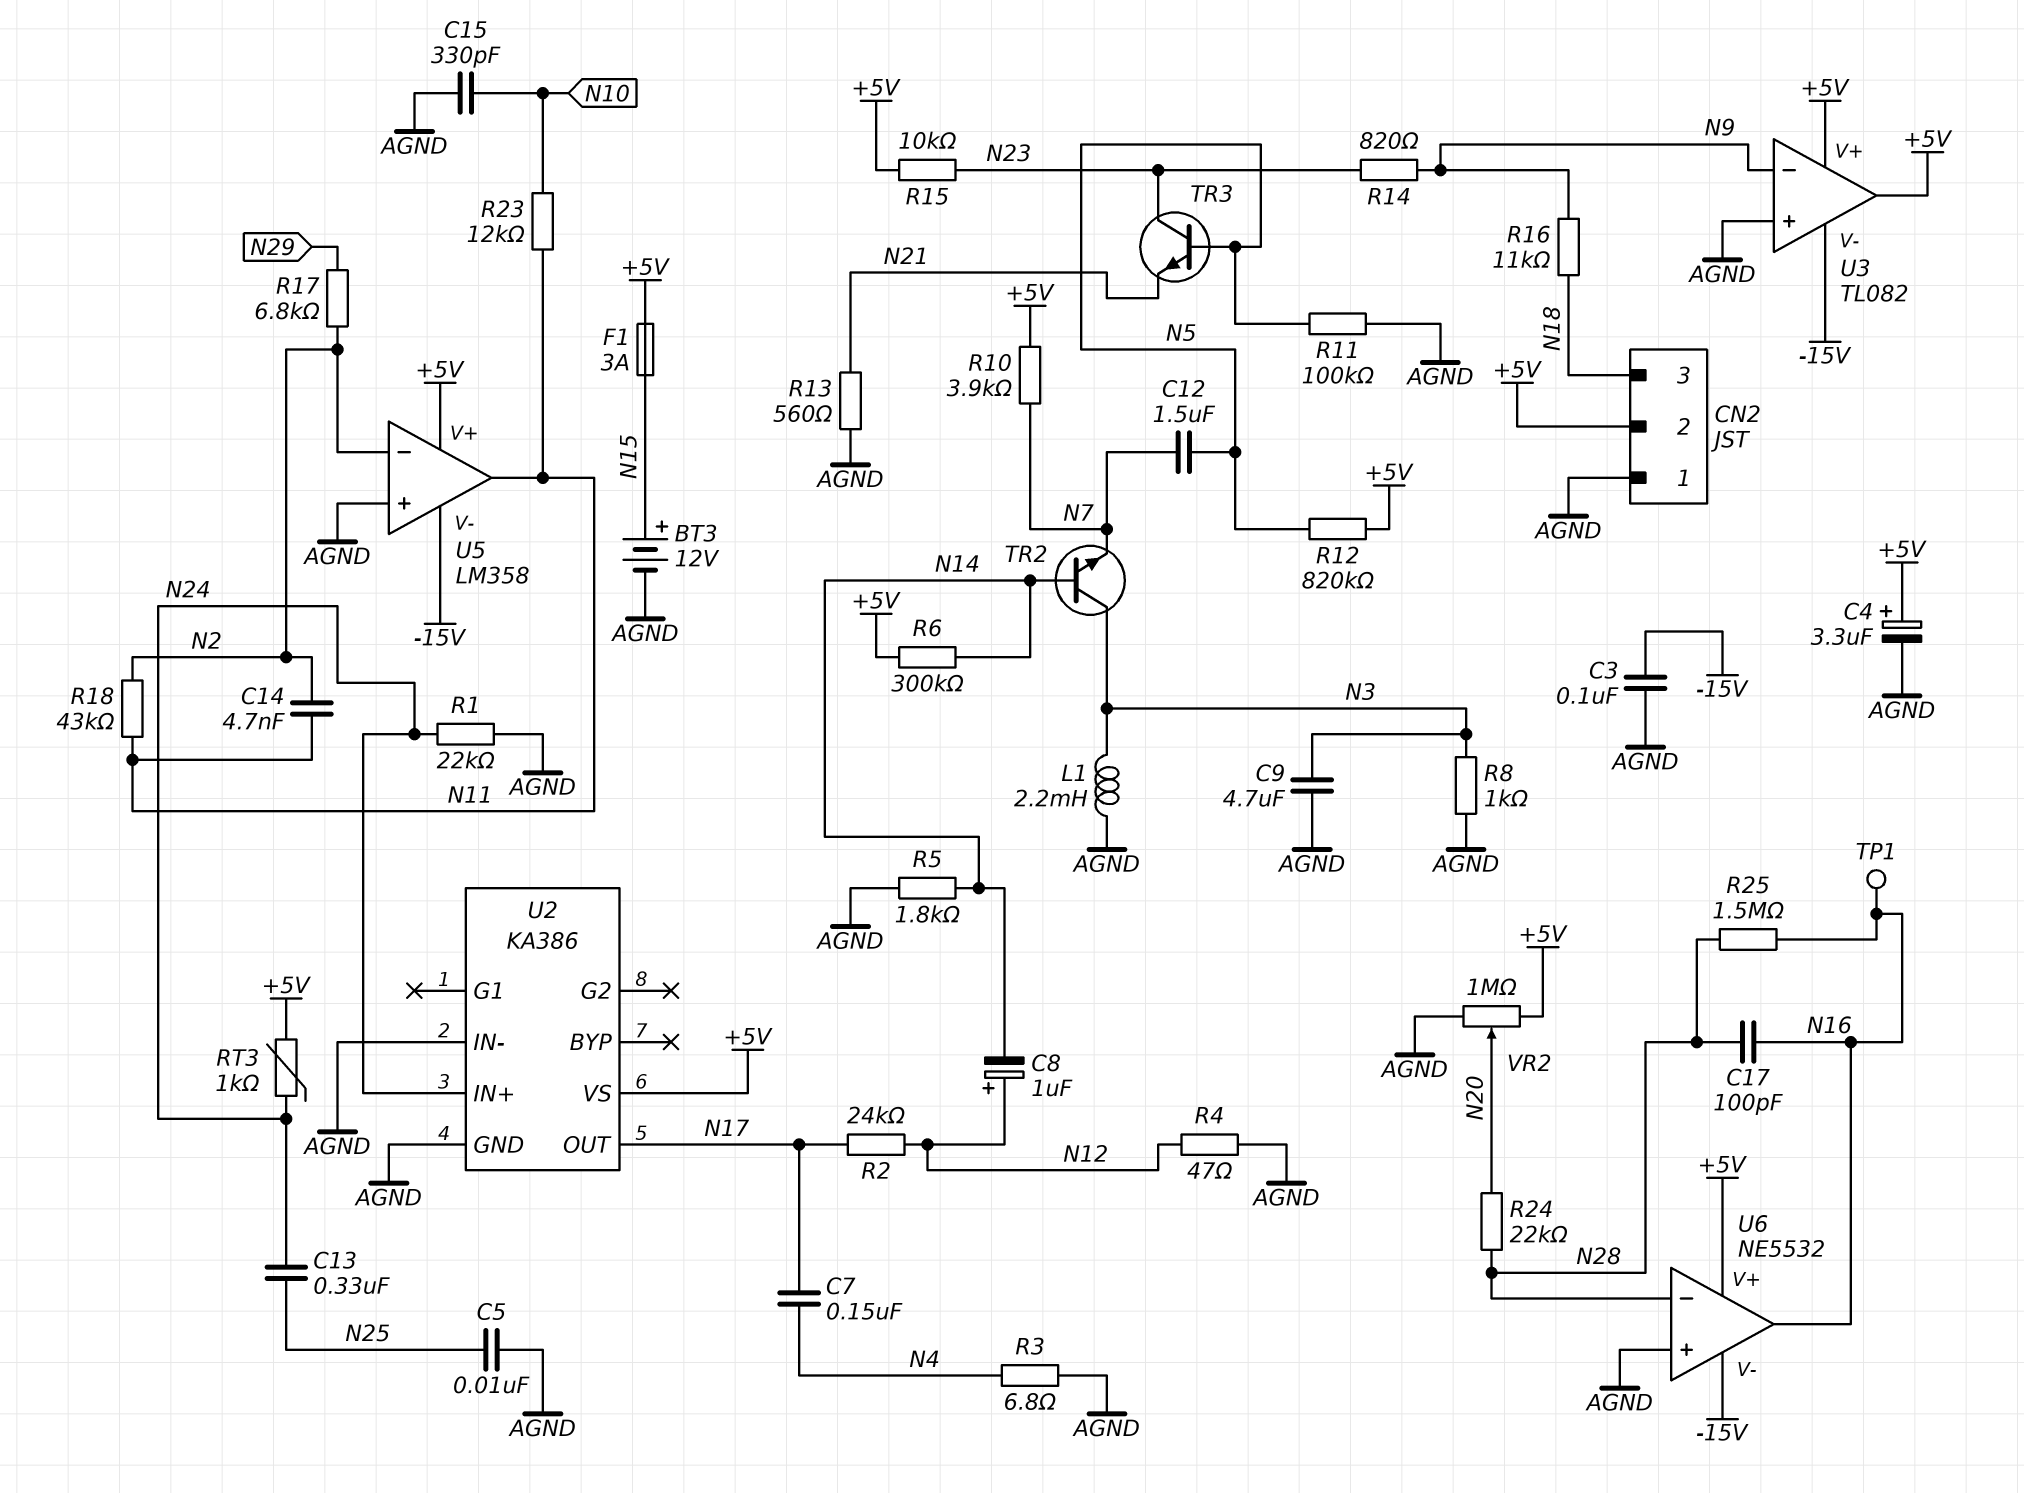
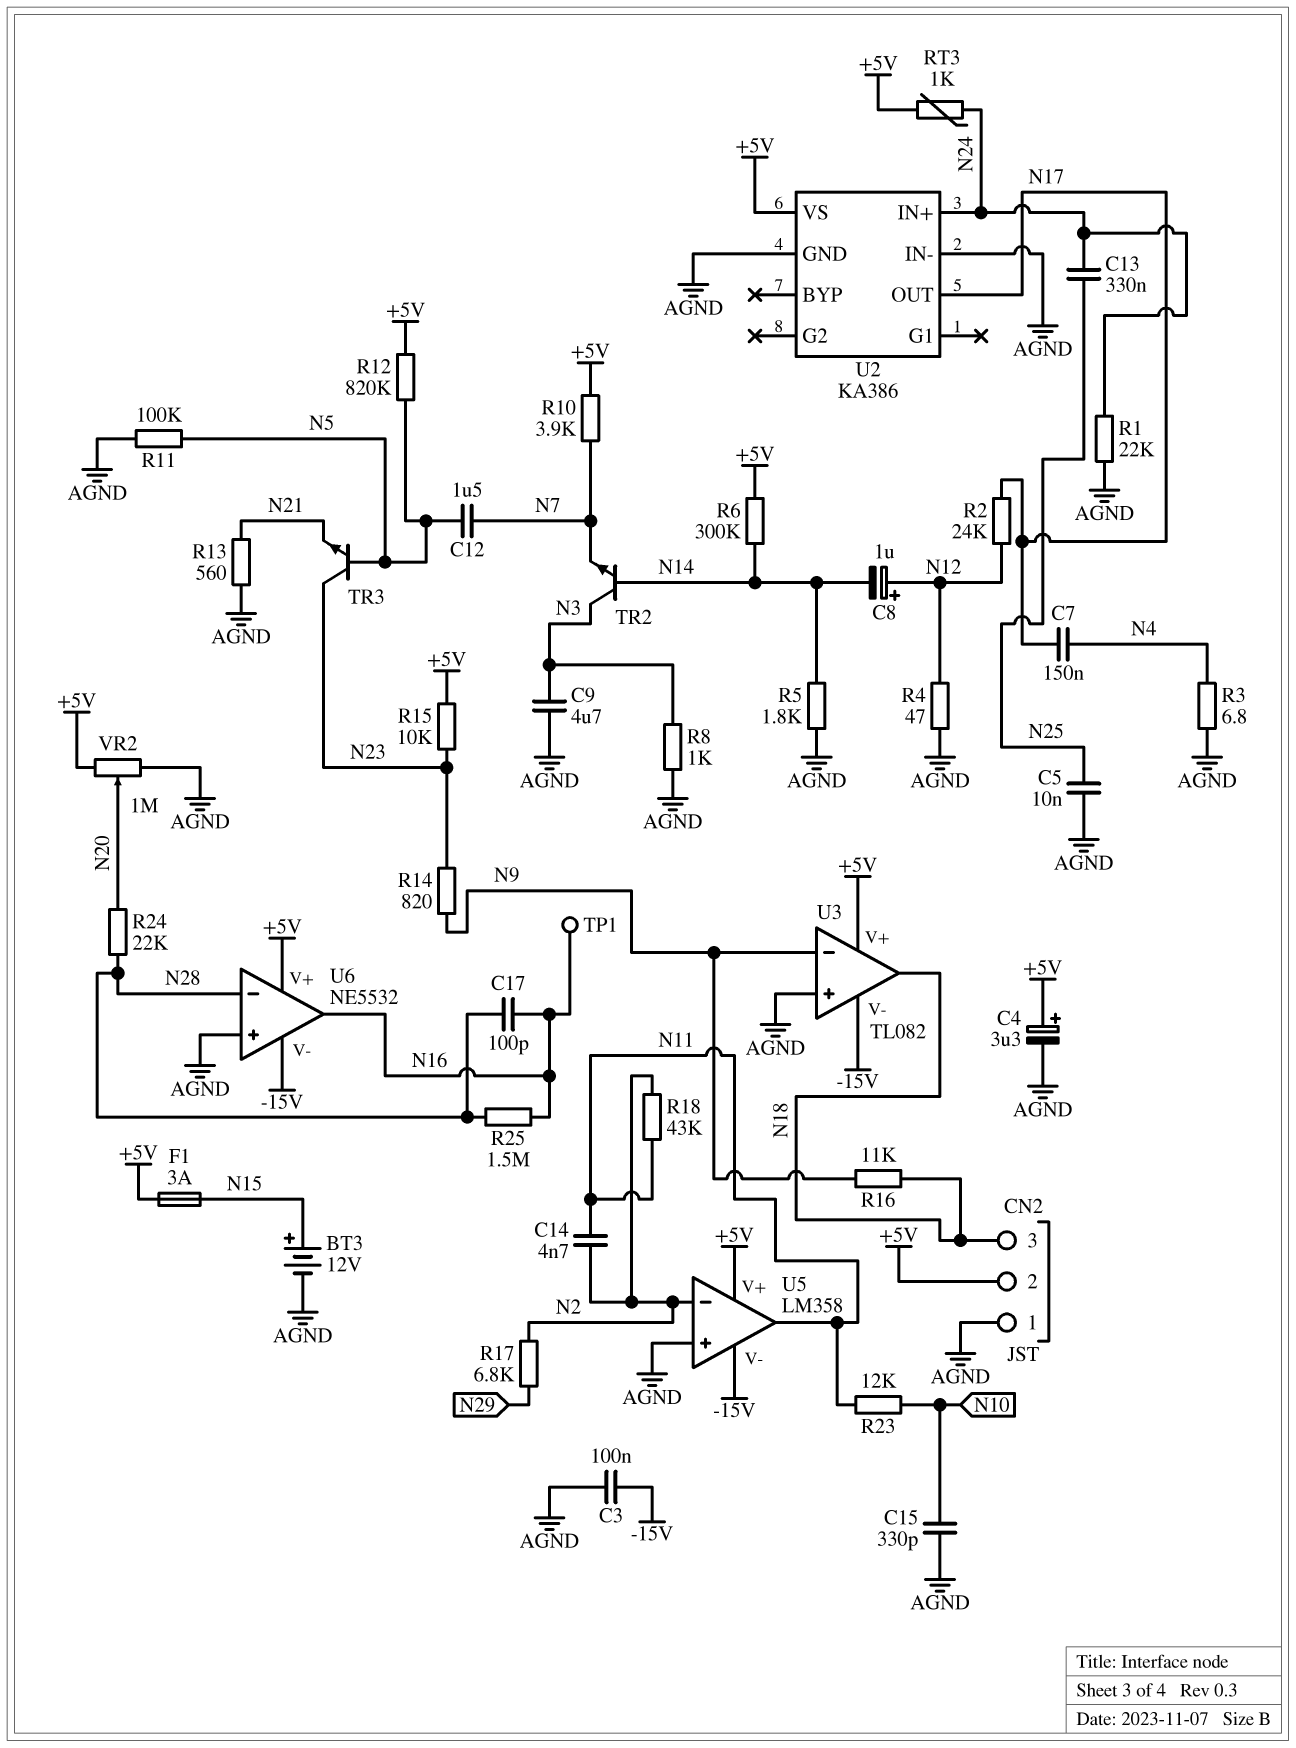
L1: 2.2mH (AGND, N3) -> none
U3 pin out: +5V -> N18

